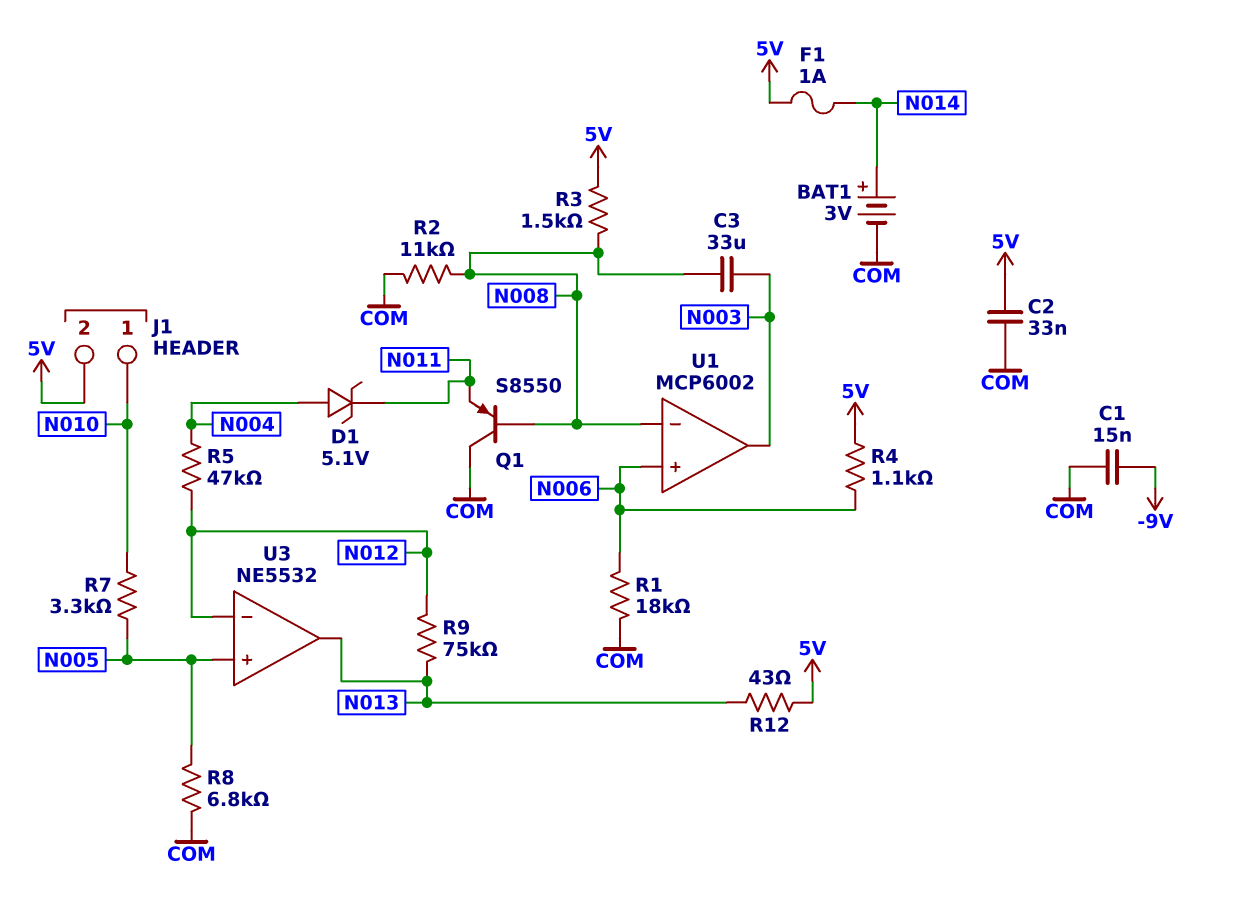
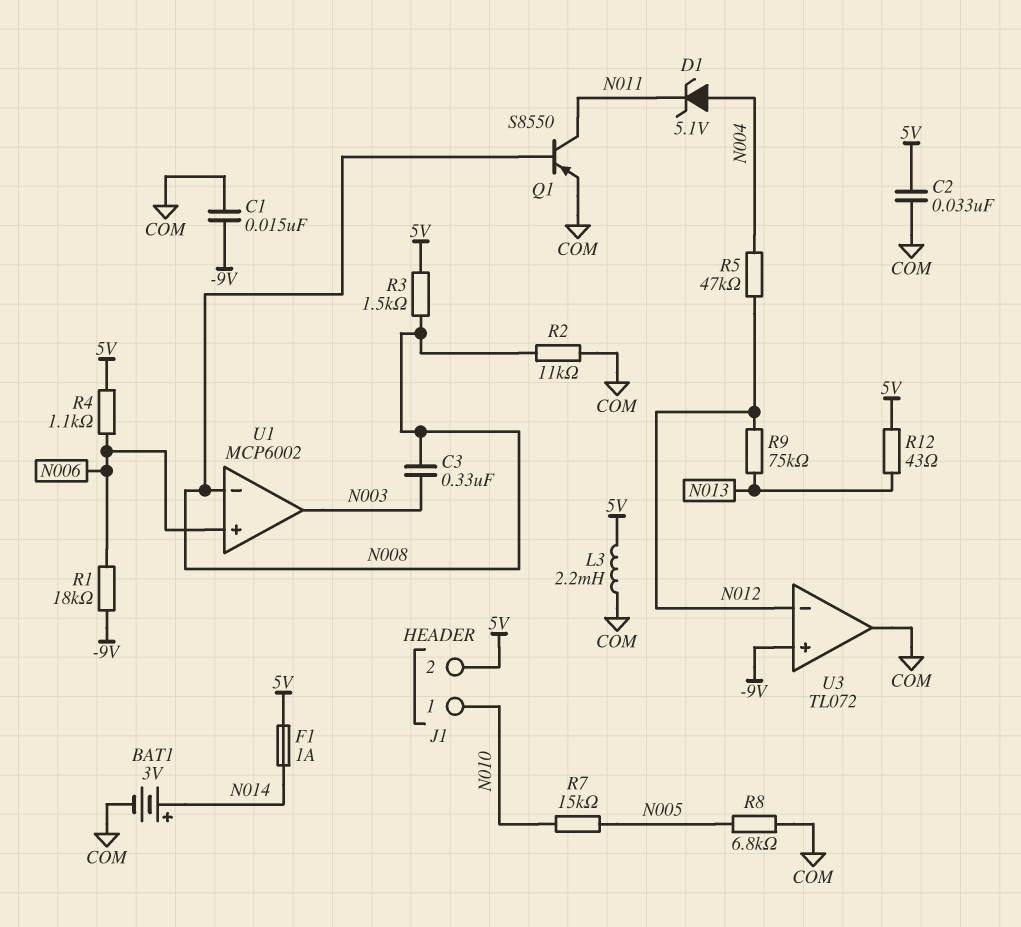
C3: 33uF (N003, N008) -> 330nF (N003, N008)
L3: none -> 2.2mH (5V, COM)
Q1: PNP S8550 (B N008, C COM, E N011) -> PNP S8550 (B N008, C N011, E COM)
R1: 18k (COM, N006) -> 18k (-9V, N006)
R7: 3.3k (N005, N010) -> 15k (N005, N010)
U3: NE5532 -> TL072
U3 pin in+: N005 -> -9V
U3 pin out: N013 -> COM

